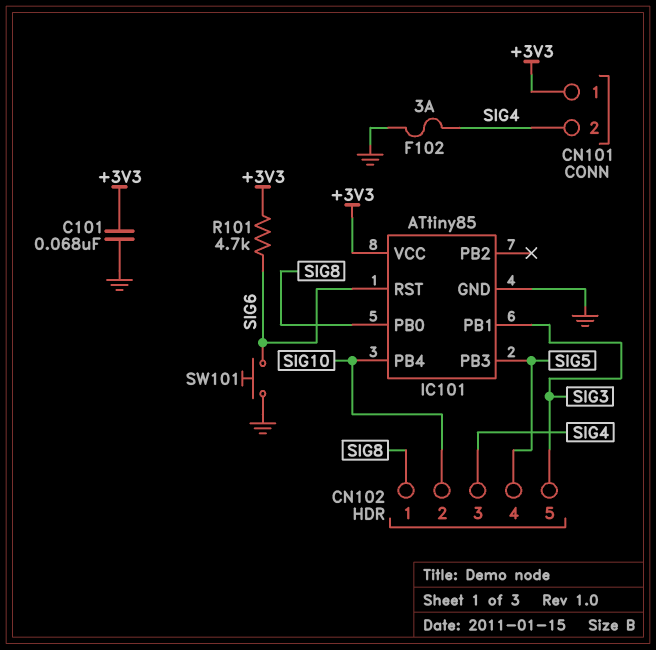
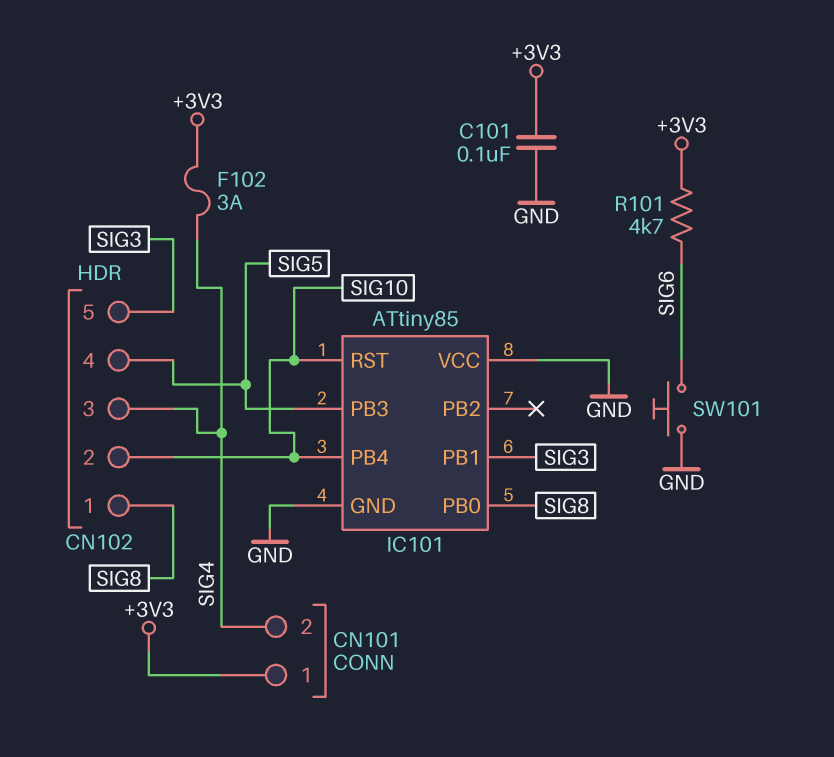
C101: 68nF (+3V3, GND) -> 100nF (+3V3, GND)
F102: 3A (GND, SIG4) -> 3A (+3V3, SIG4)
IC101 pin RST: SIG6 -> SIG10
IC101 pin VCC: +3V3 -> GND

